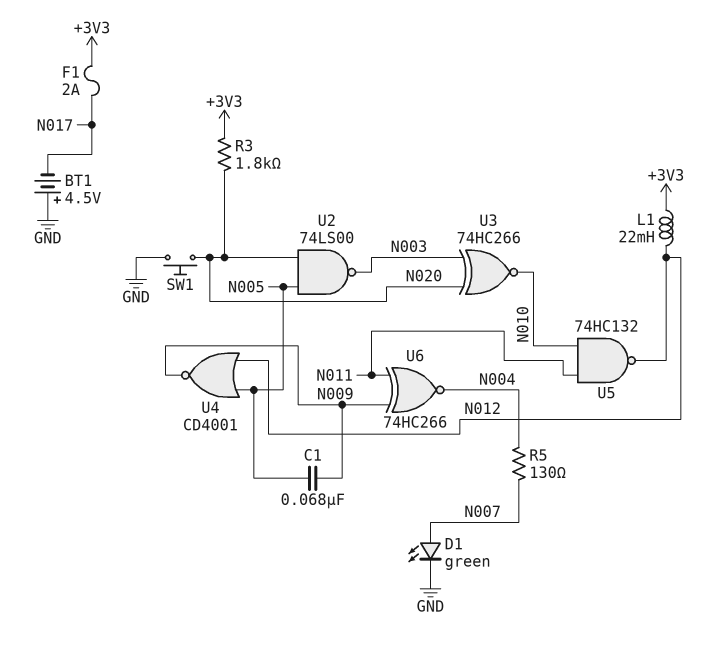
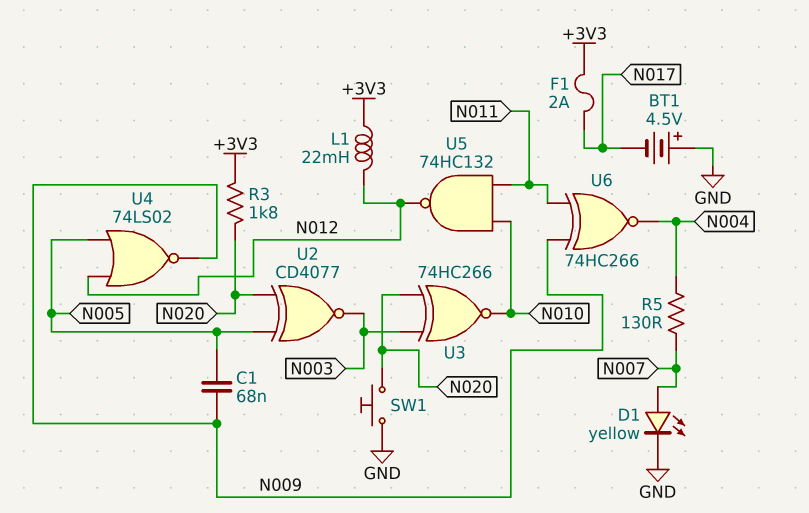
D1: LED green (A N007, K GND) -> LED yellow (A N007, K GND)
U2: NAND 74LS00 (in N005, in N020, out N003) -> XNOR CD4077 (in N005, in N020, out N003)
U4: NOR CD4001 (in N005, in N012, out N009) -> NOR 74LS02 (in N005, in N012, out N009)

